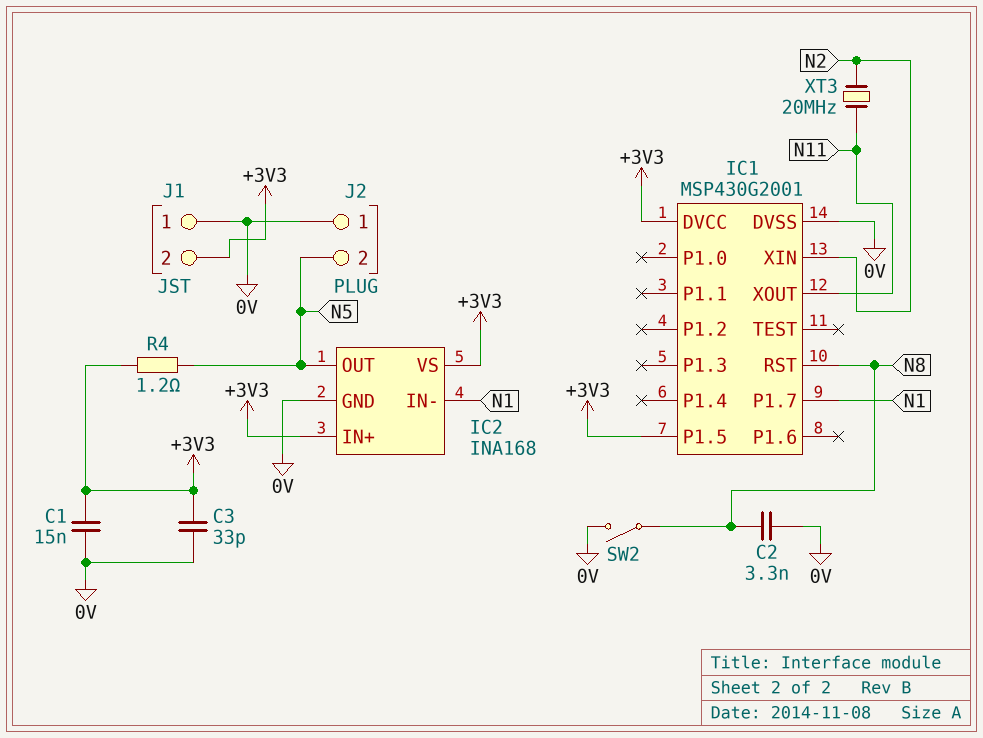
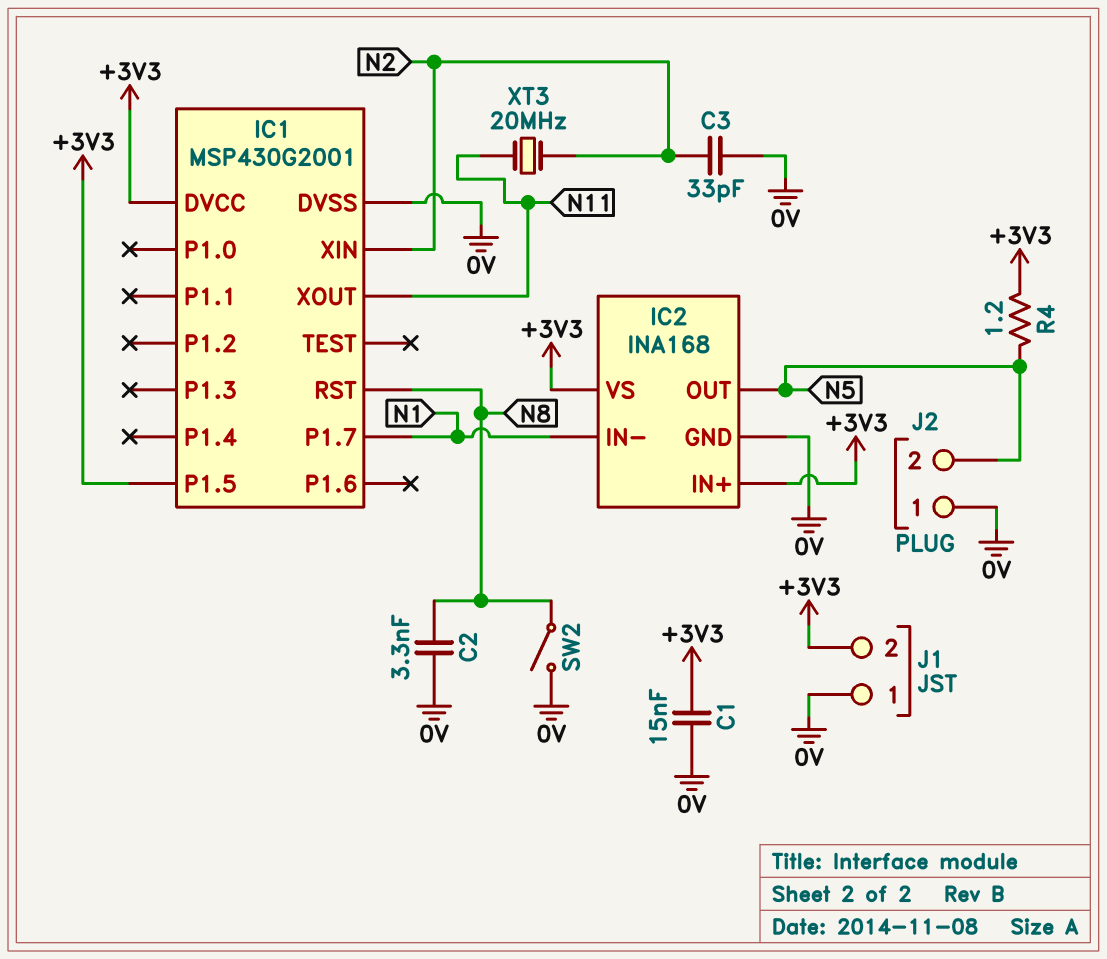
C3: 33pF (+3V3, 0V) -> 33pF (0V, N2)

